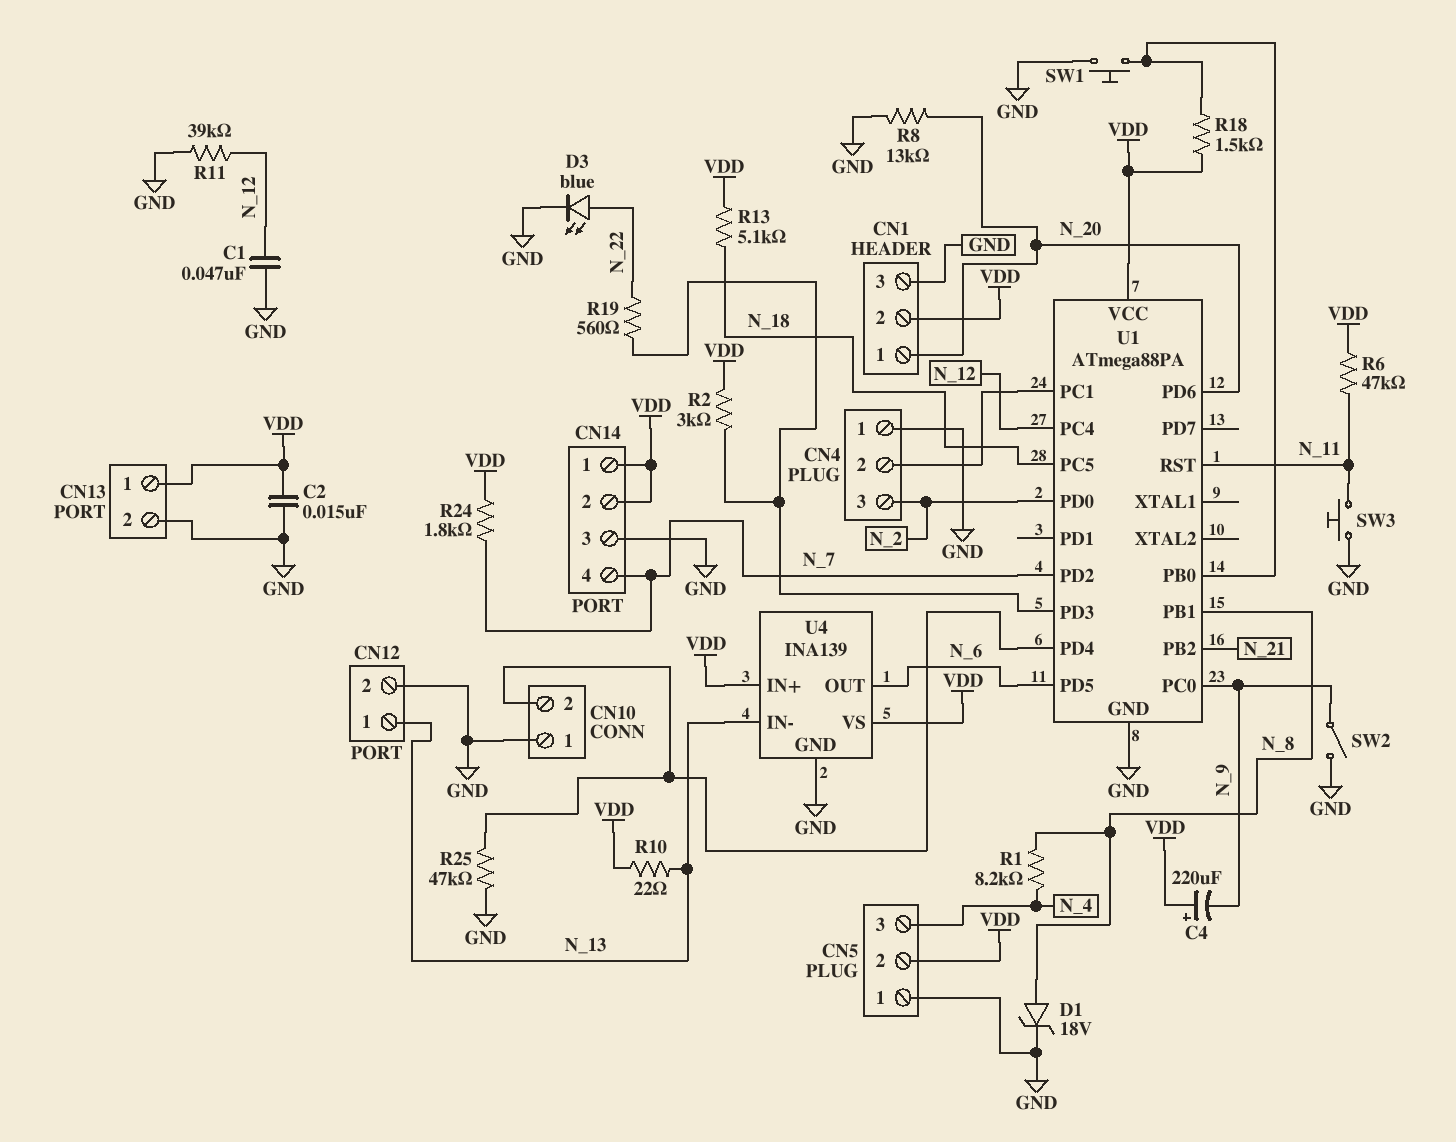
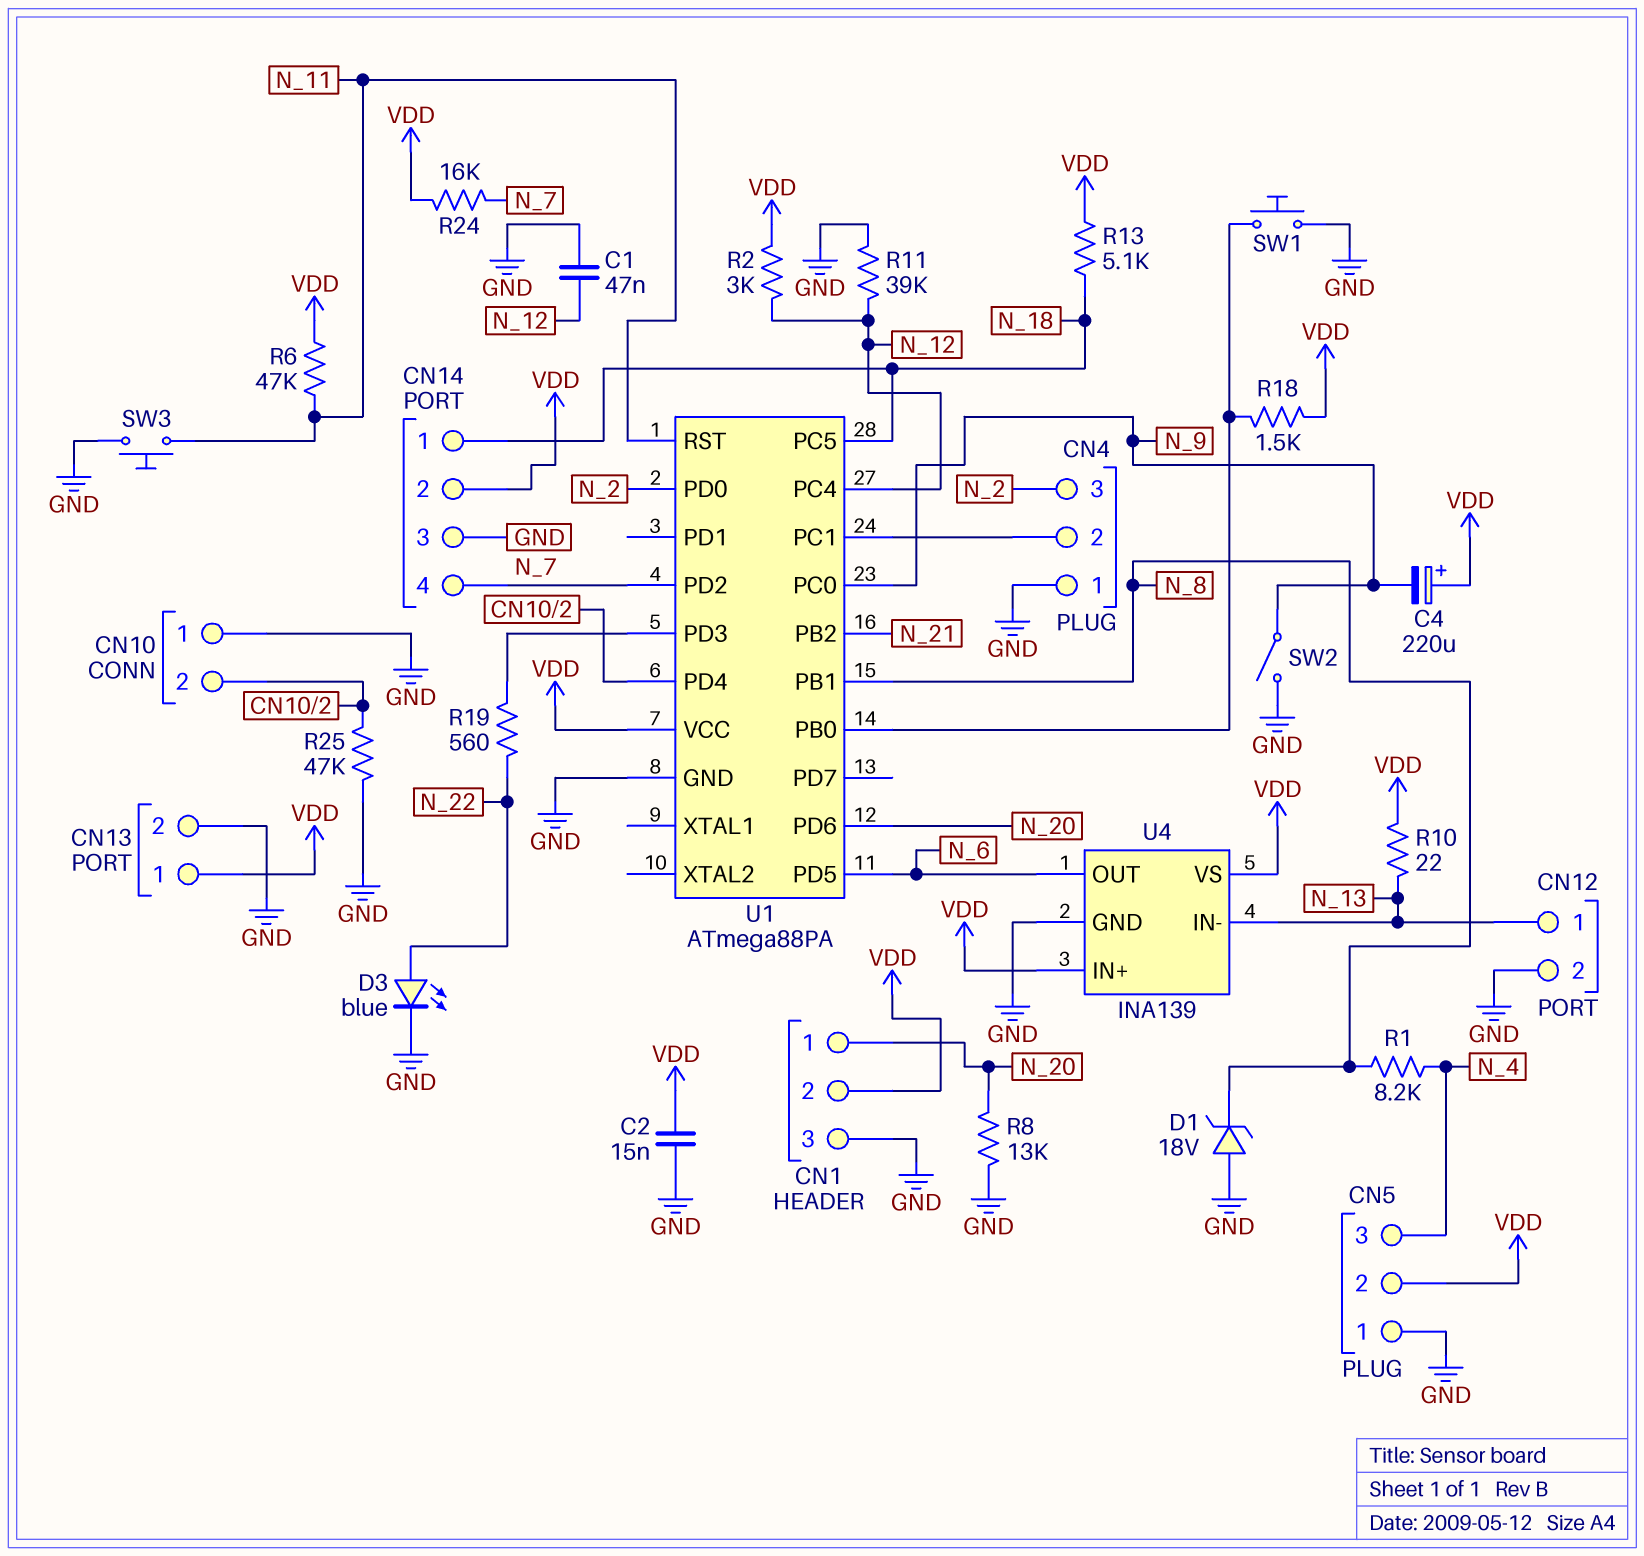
CN14 pin 1: VDD -> N_18
D1: zener 18V (A N_8, K GND) -> zener 18V (A GND, K N_8)
R2: 3k (U1/PD3, VDD) -> 3k (N_12, VDD)
R24: 1.8k (N_7, VDD) -> 16k (N_7, VDD)

